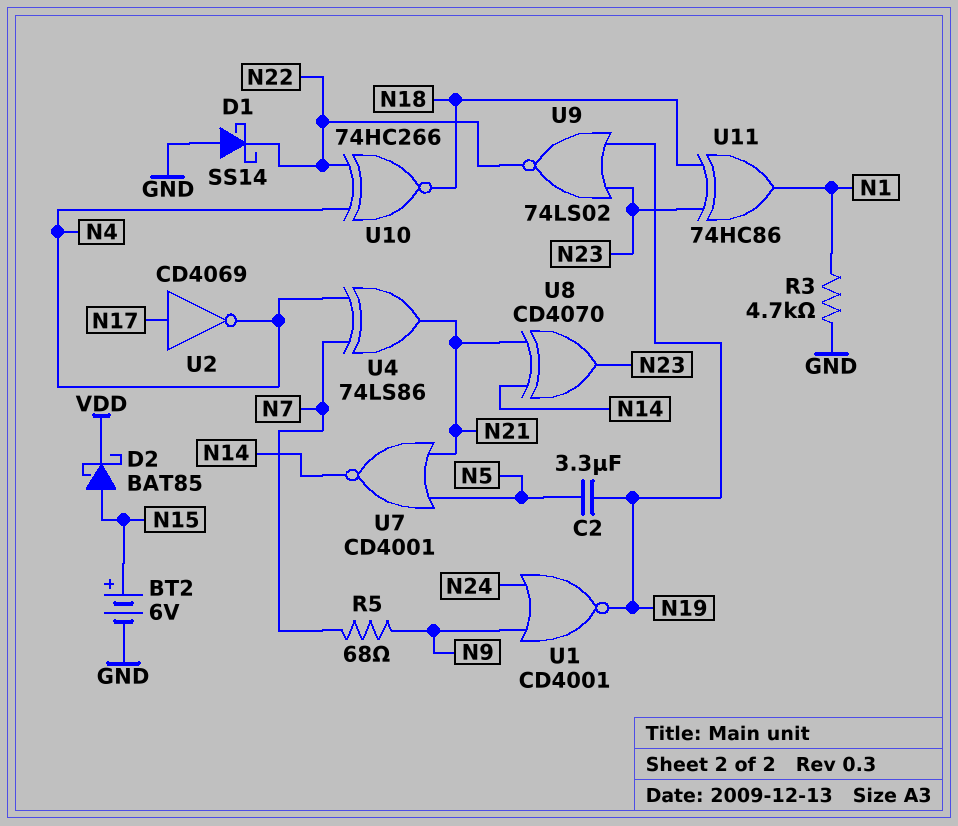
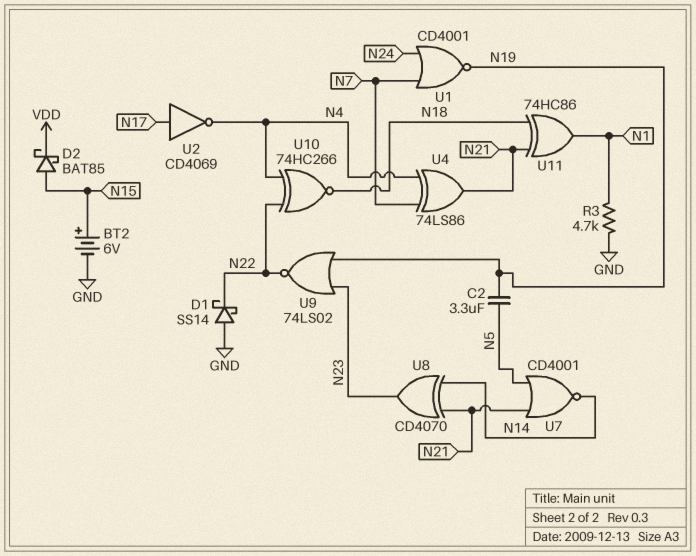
R5: 68 (N7, N9) -> none
U1: NOR CD4001 (in N9, in N24, out N19) -> NOR CD4001 (in N7, in N24, out N19)
U11: XOR 74HC86 (in N18, in N23, out N1) -> XOR 74HC86 (in N18, in N21, out N1)

